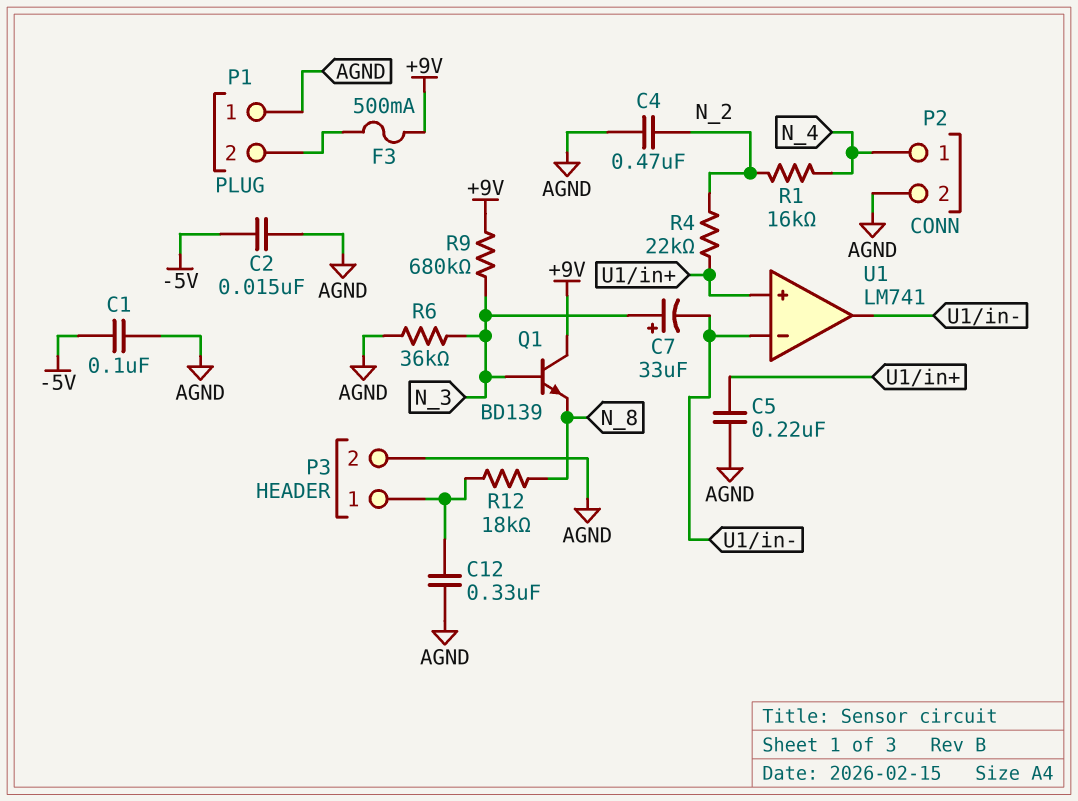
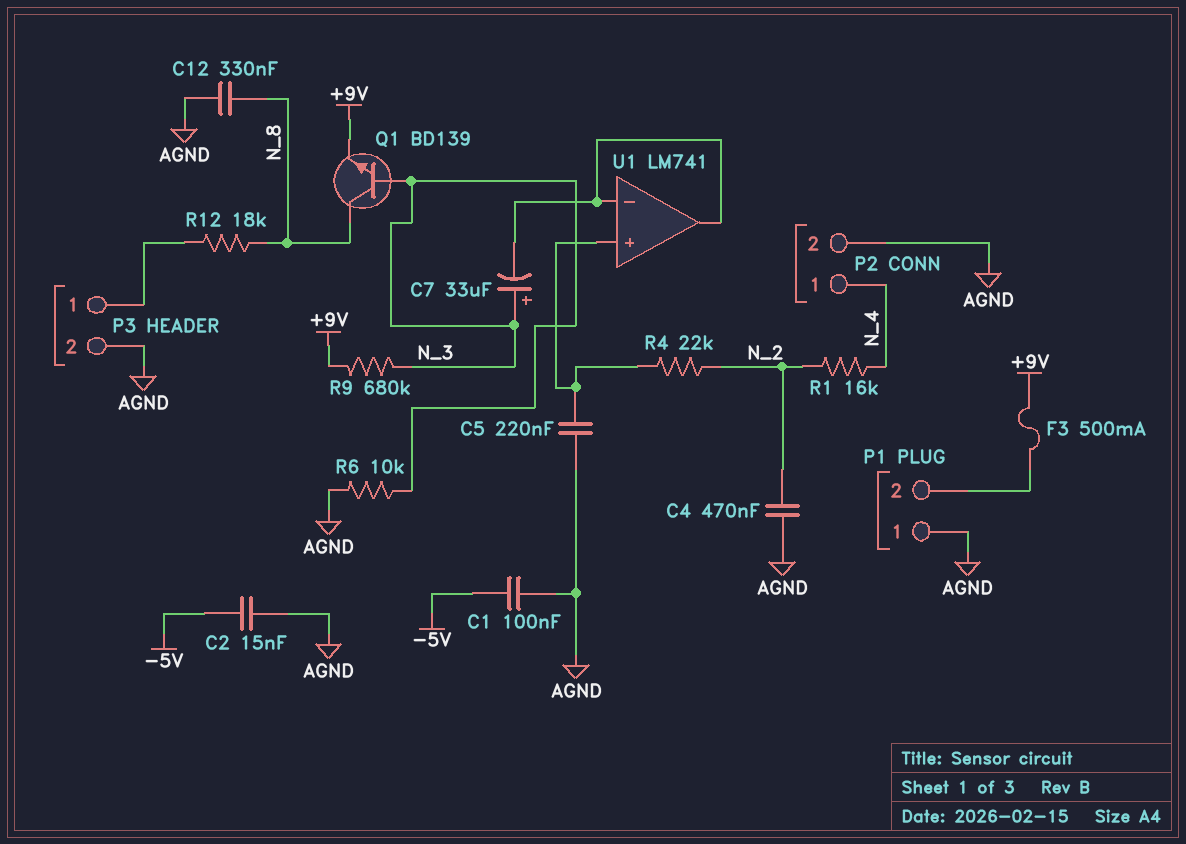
C12: 330nF (AGND, P3/1) -> 330nF (AGND, N_8)
Q1: NPN BD139 (B N_3, C +9V, E N_8) -> NPN BD139 (B N_3, C N_8, E +9V)
R6: 36k (AGND, N_3) -> 10k (AGND, N_3)

